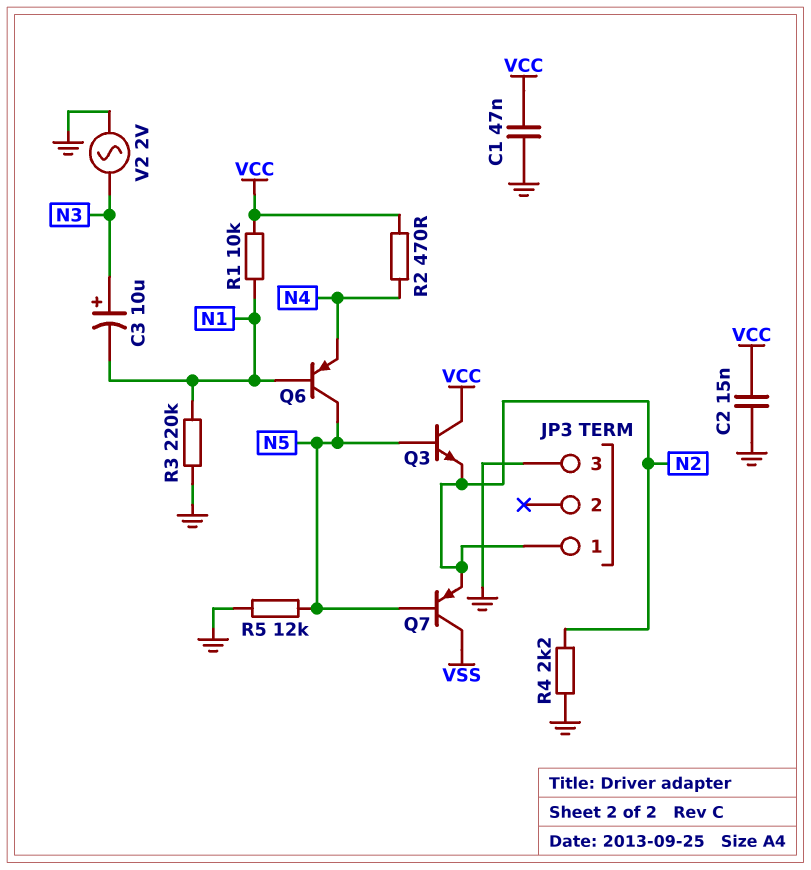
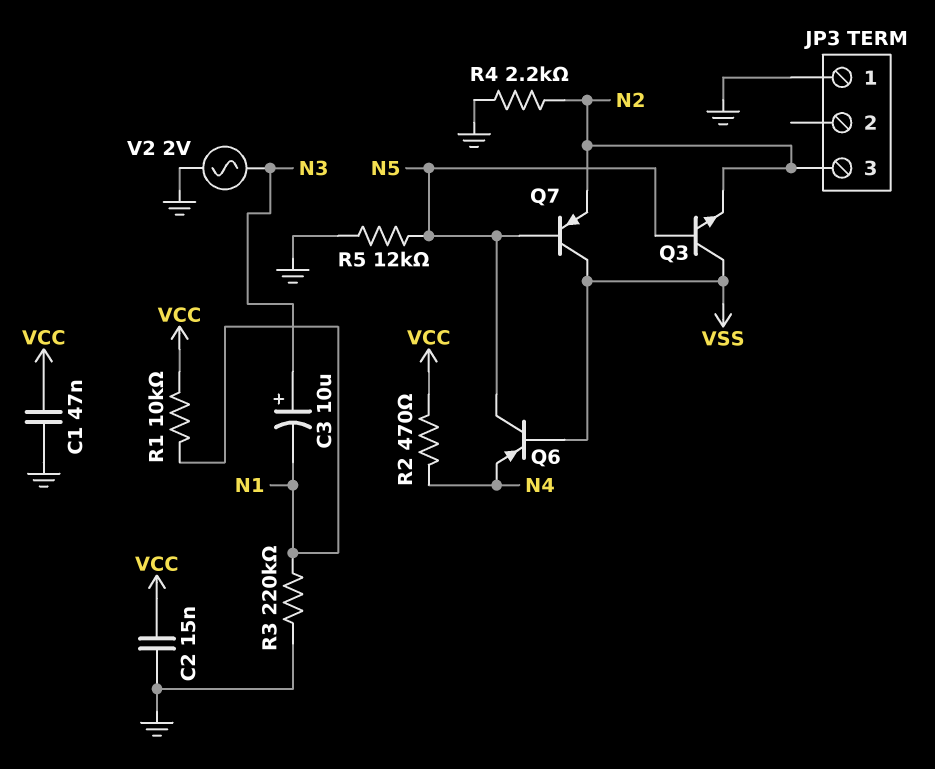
JP3 pin 1: N2 -> GND
JP3 pin 3: GND -> N2
Q3: NPN (B N5, C VCC, E N2) -> NPN (B N5, C VSS, E N2)
Q6: PNP (B N1, C N5, E N4) -> PNP (B VSS, C N5, E N4)

